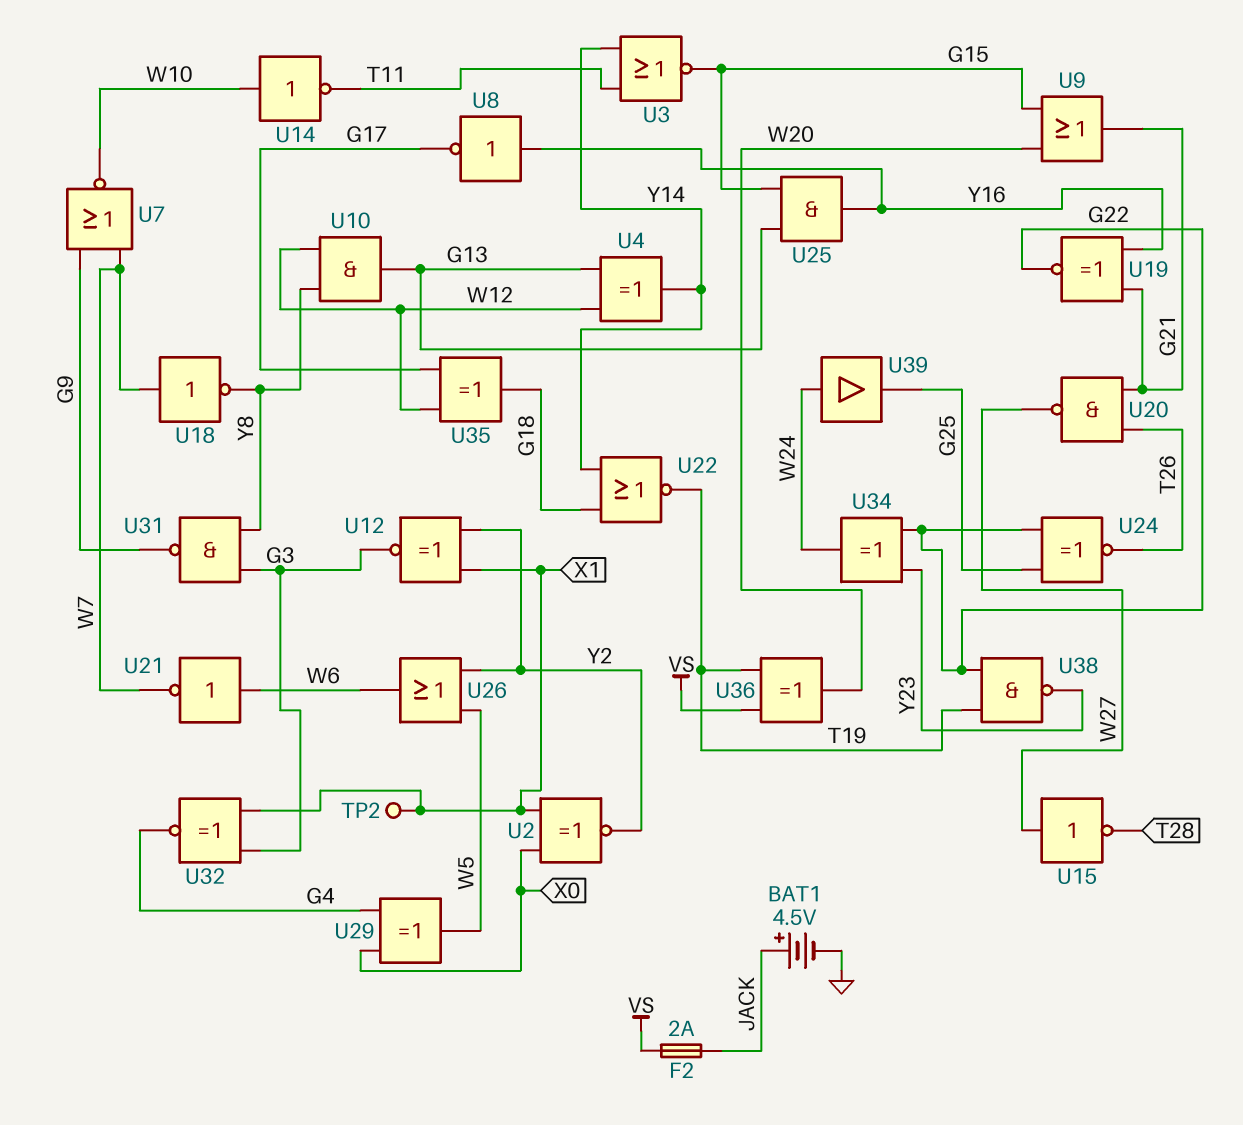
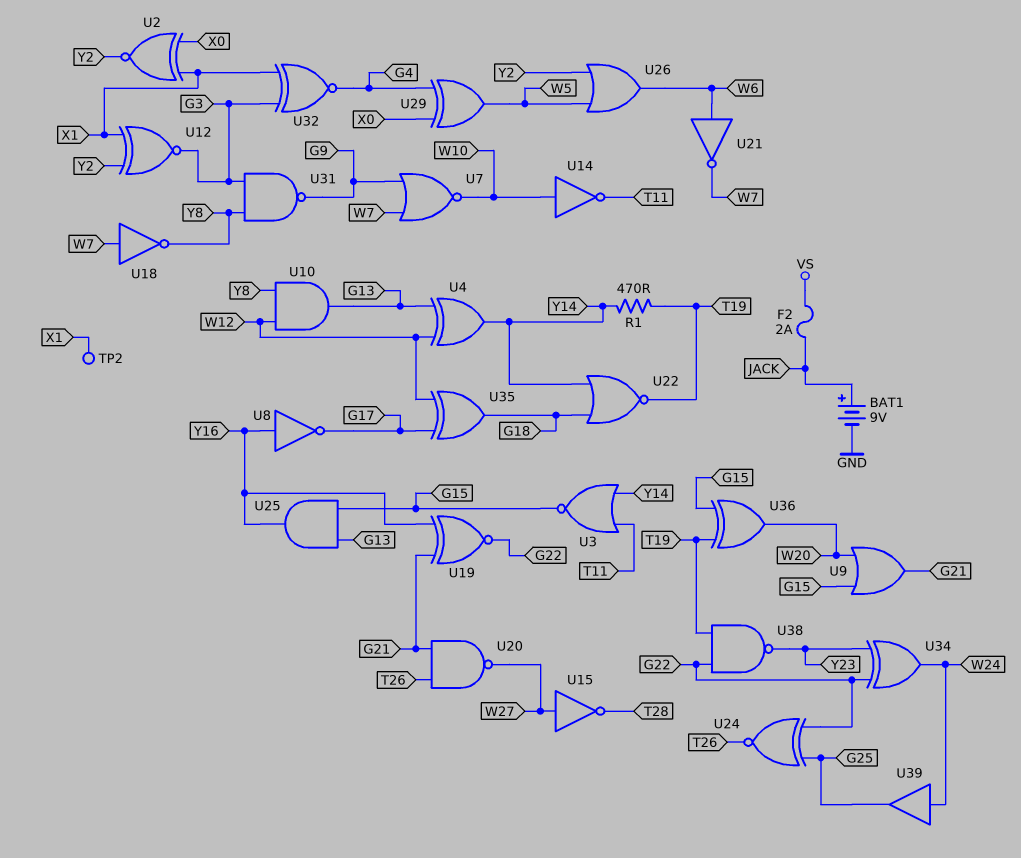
BAT1: 4.5V (plus JACK, minus GND) -> 9V (plus JACK, minus GND)
R1: none -> 470 (T19, Y14)
U36: XOR (in T19, in VS, out W20) -> XOR (in G15, in T19, out W20)

